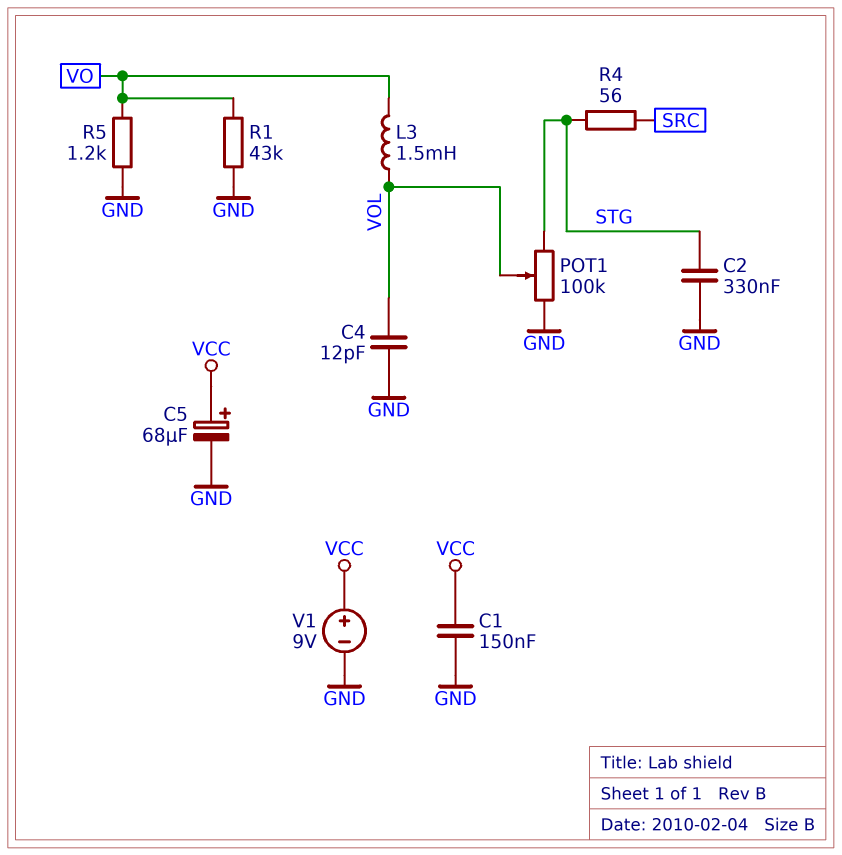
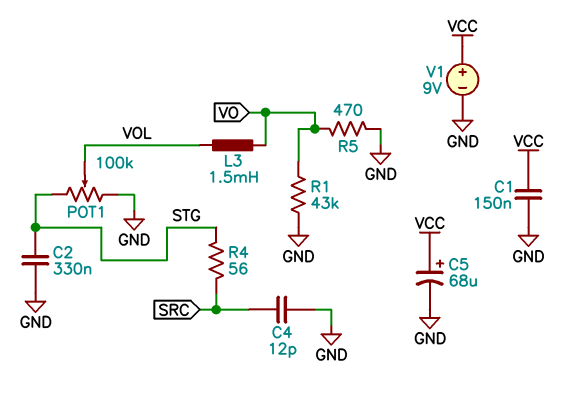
C4: 12pF (GND, VOL) -> 12pF (GND, SRC)
R5: 1.2k (GND, VO) -> 470 (GND, VO)

